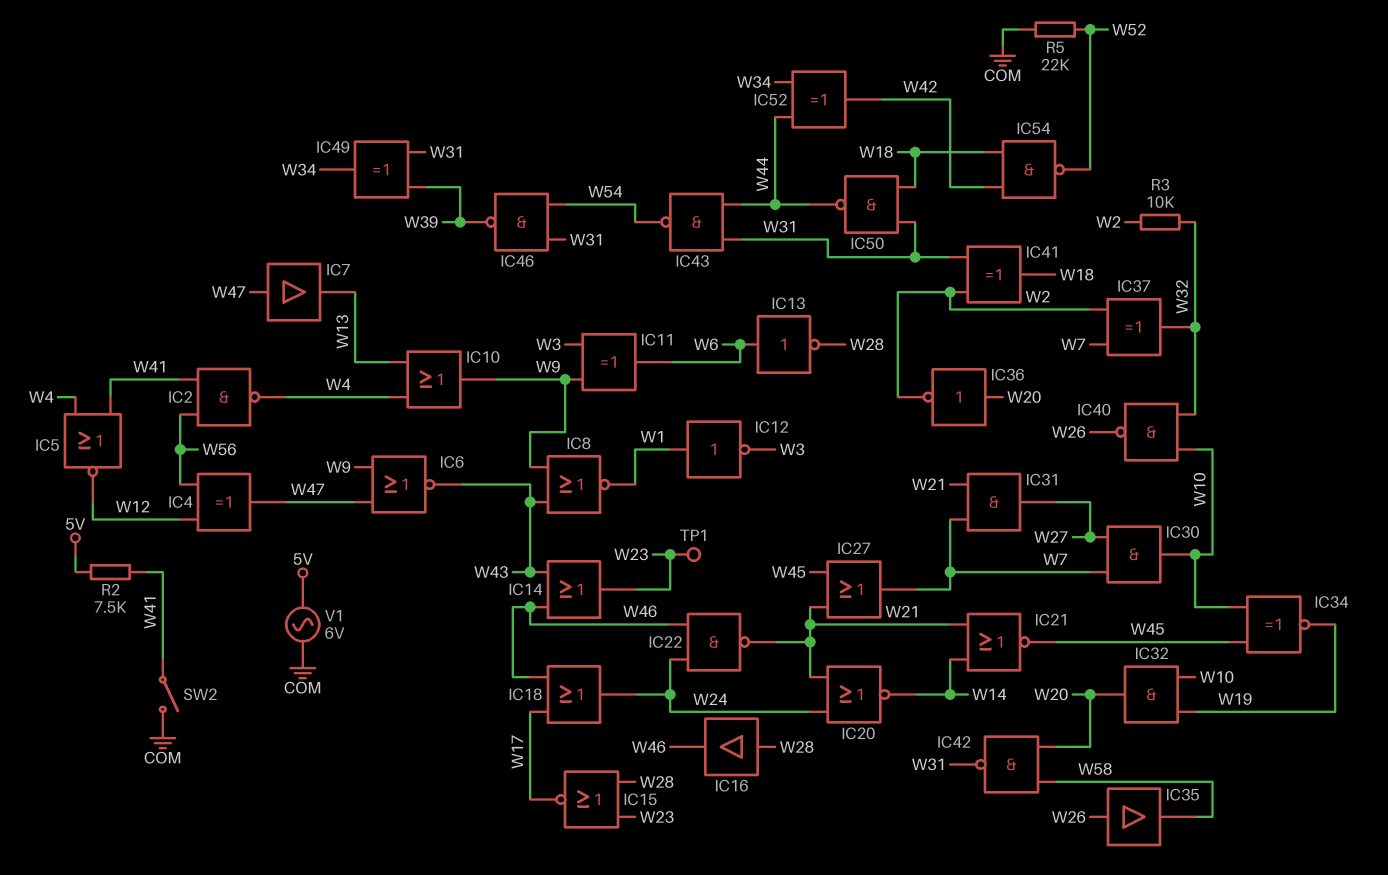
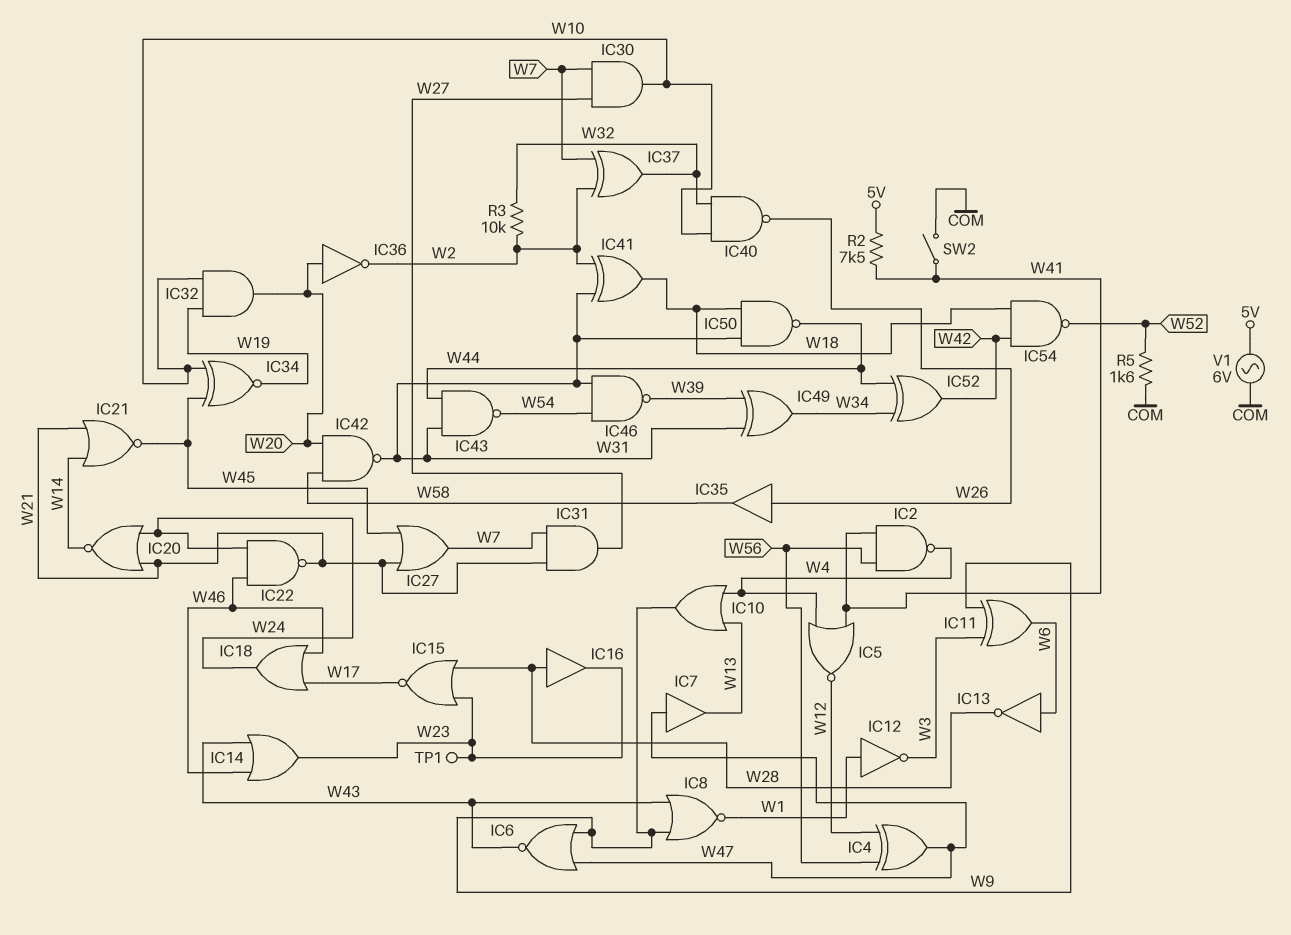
IC16: buffer (in W28, out W46) -> buffer (in W28, out W23)
R5: 22k (COM, W52) -> 1.6k (COM, W52)

